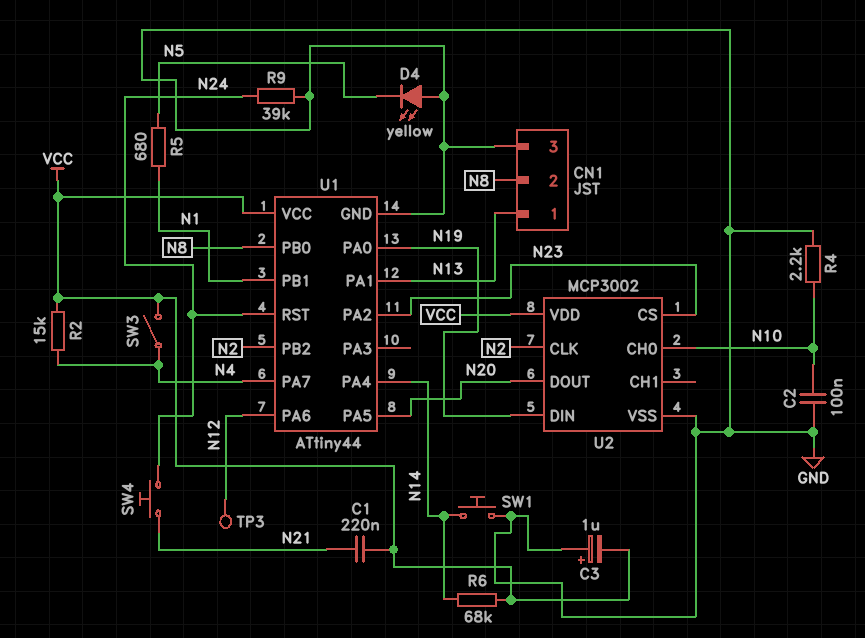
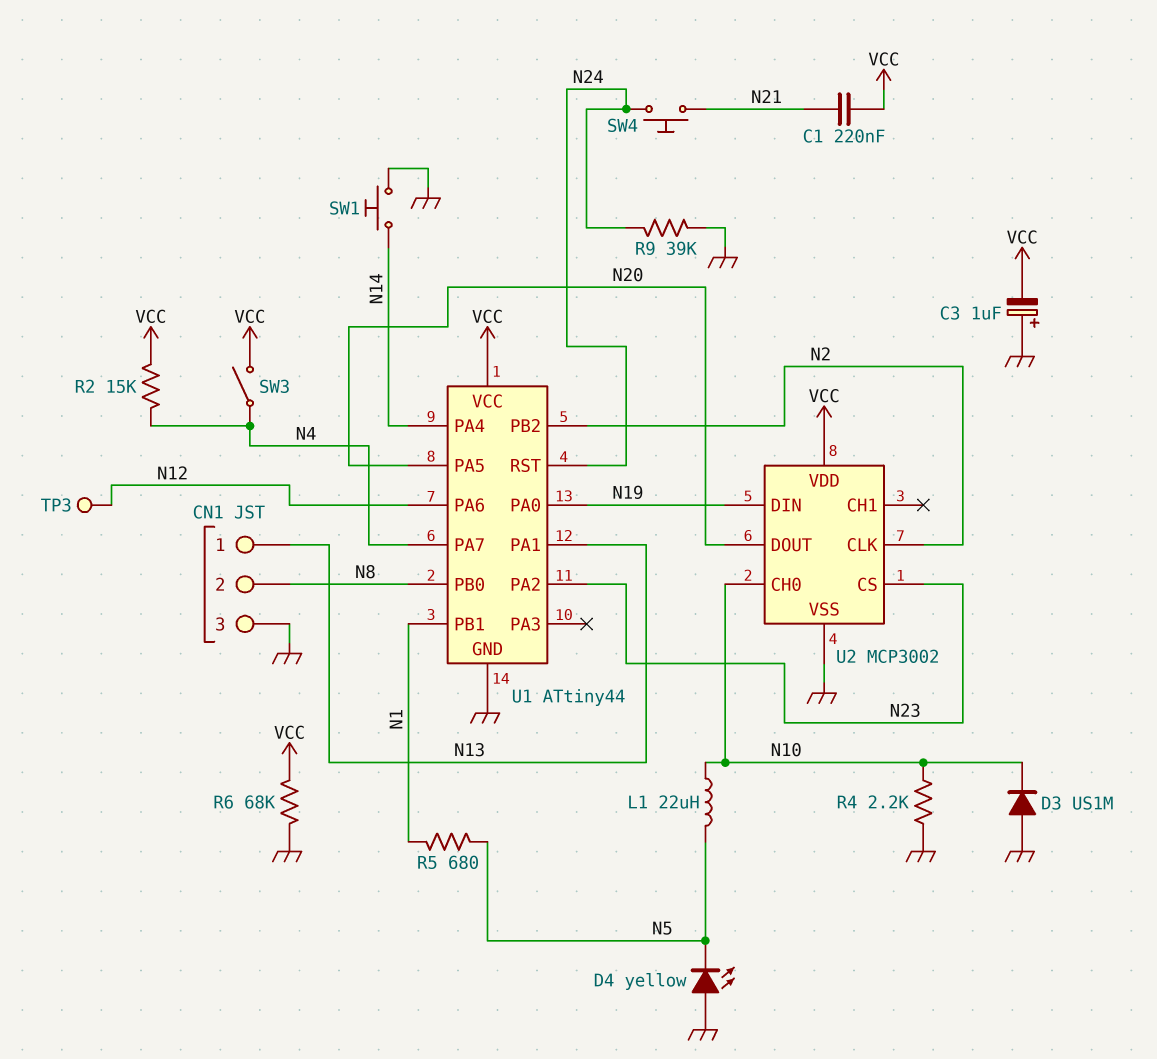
C2: 100nF (GND, N10) -> none
D3: none -> diode US1M (A GND, K N10)
L1: none -> 22uH (N5, N10)
R6: 68k (N14, VCC) -> 68k (GND, VCC)

